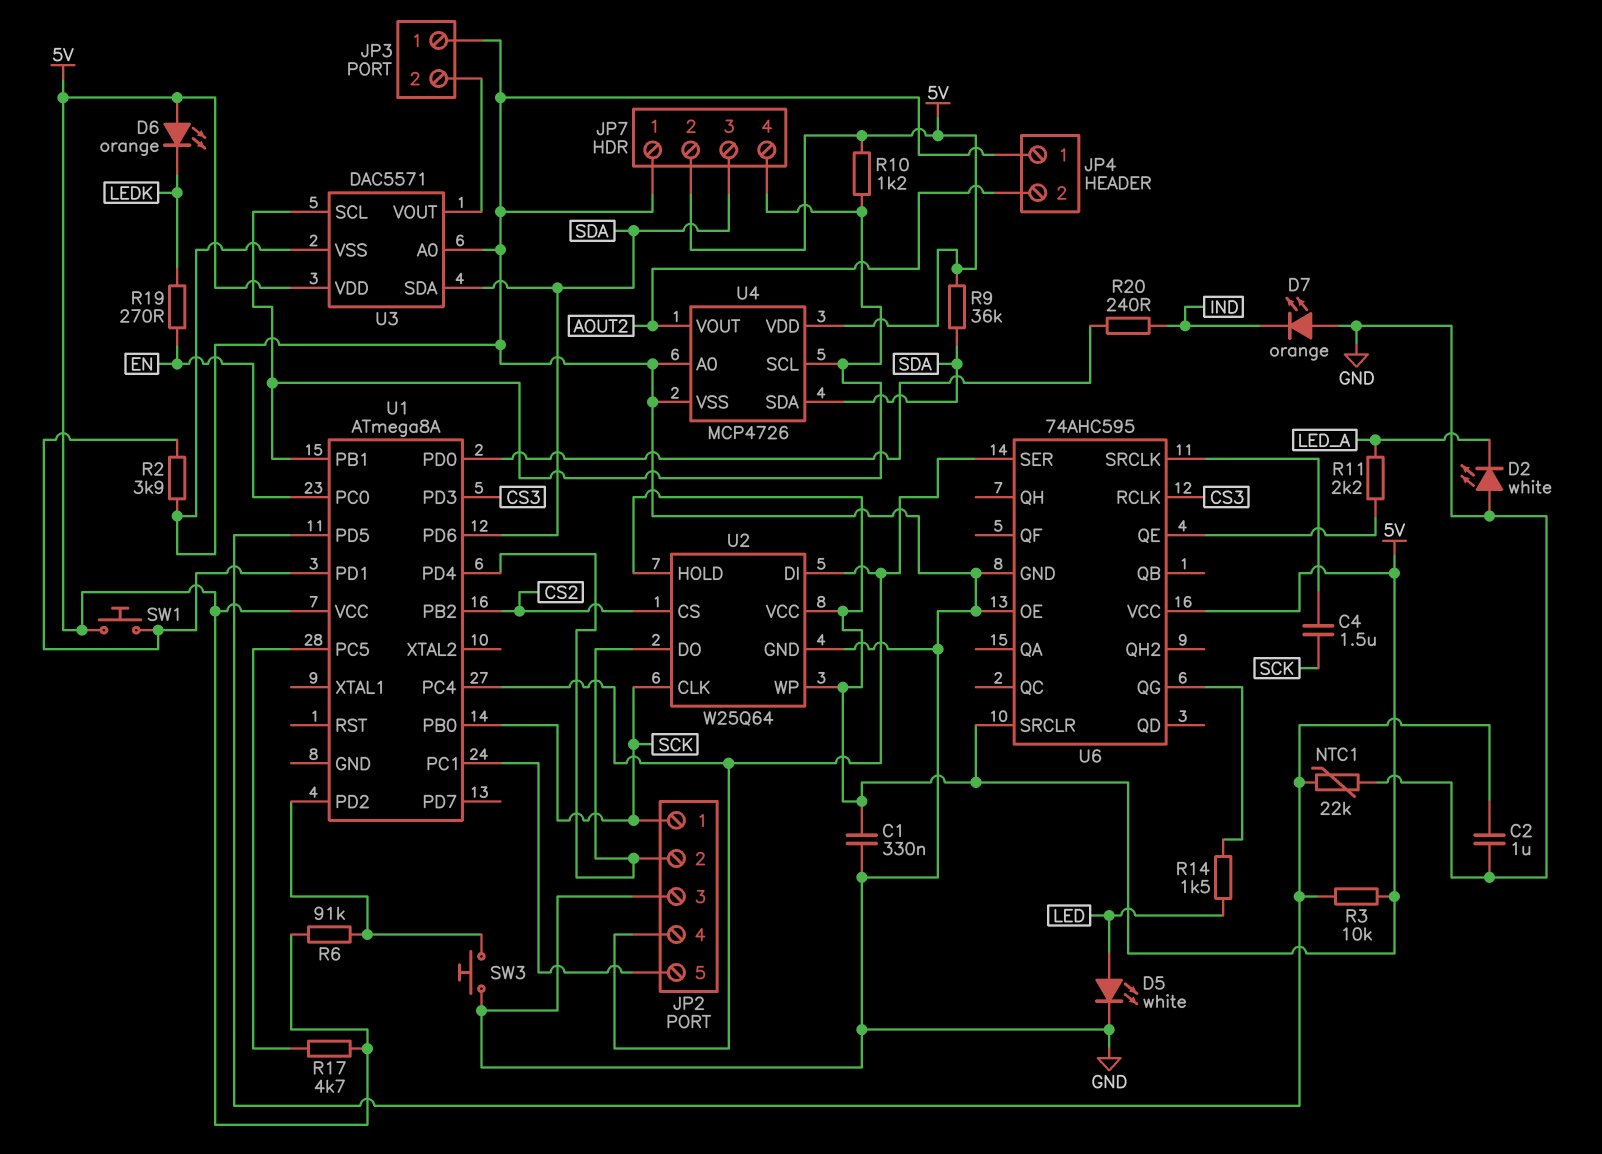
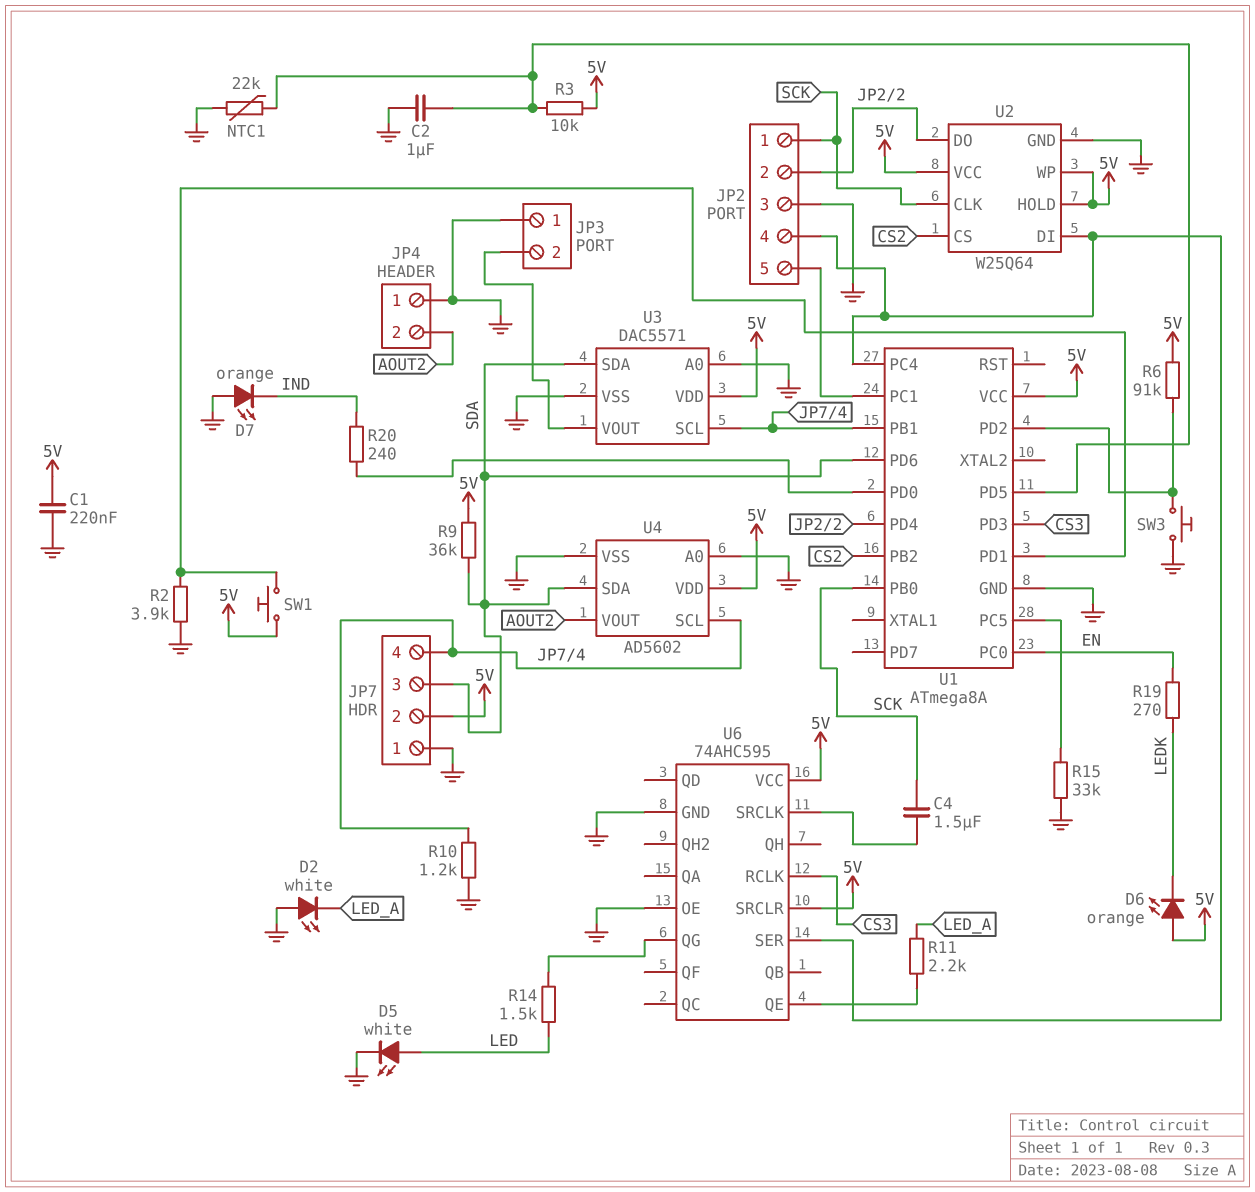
C1: 330nF (5V, GND) -> 220nF (5V, GND)
R10: 1.2k (5V, JP7/4) -> 1.2k (GND, JP7/4)
R15: none -> 33k (GND, U1/PC5)
R17: 4.7k (5V, U1/PC5) -> none
U1 pin GND: none -> GND
U4: MCP4726 -> AD5602

